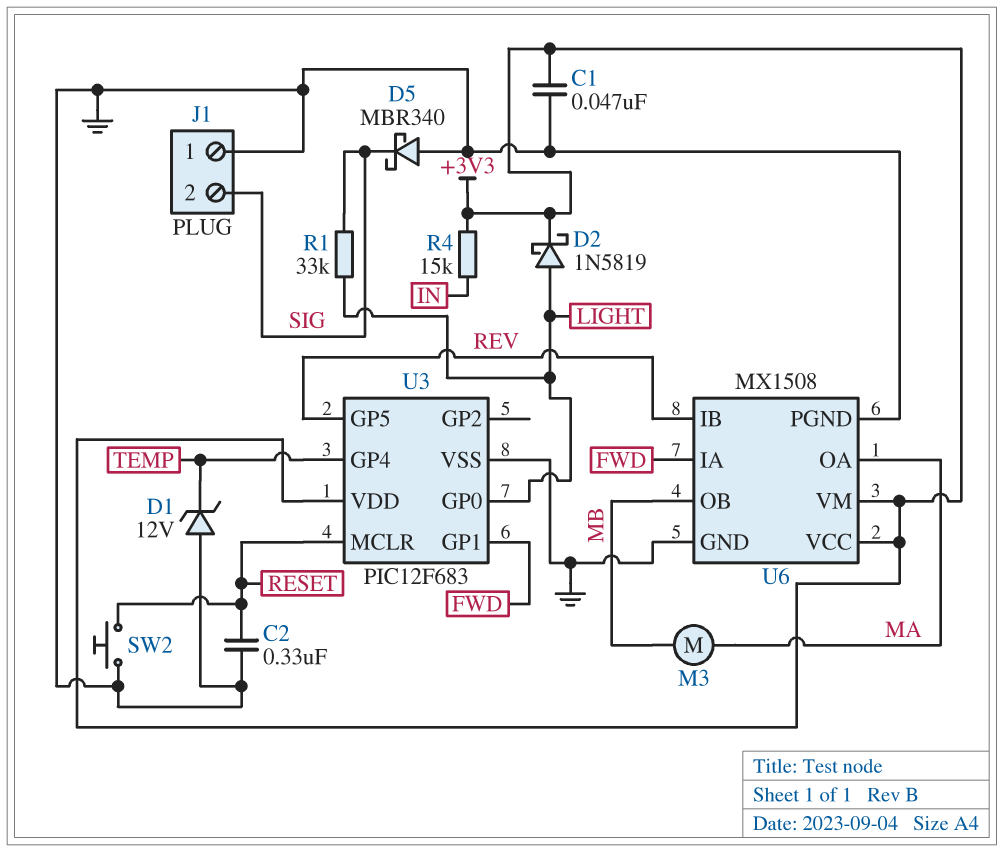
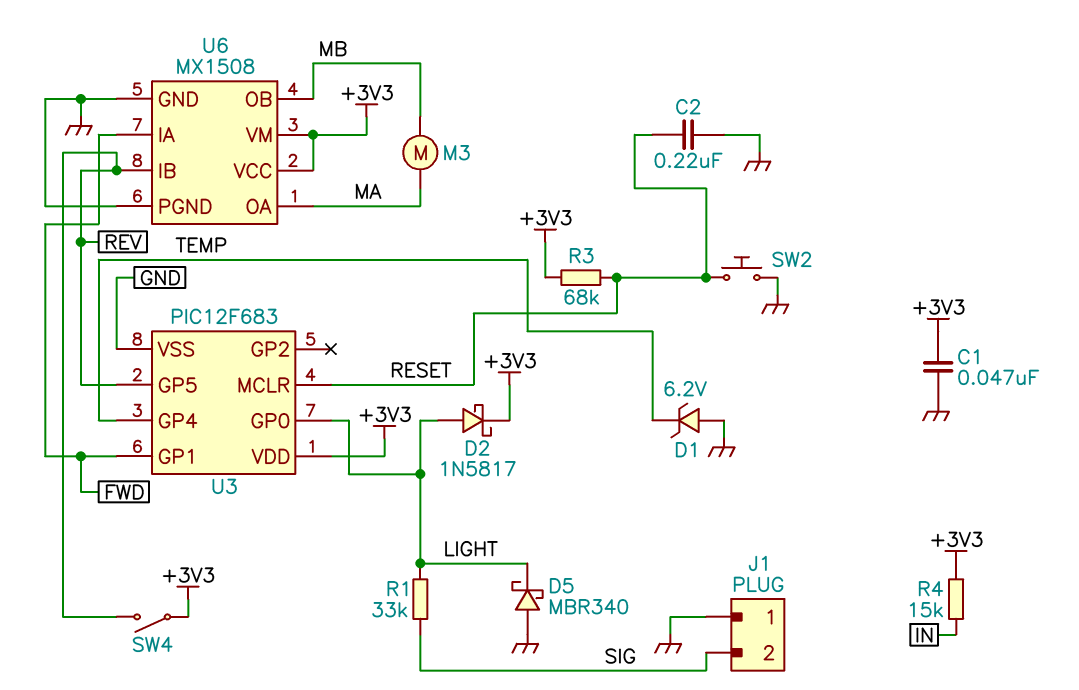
C2: 330nF (GND, RESET) -> 220nF (GND, RESET)
D1: zener 12V (A GND, K TEMP) -> zener 6.2V (A GND, K TEMP)
D2: schottky 1N5819 (A LIGHT, K +3V3) -> schottky 1N5817 (A LIGHT, K +3V3)
D5: schottky MBR340 (A GND, K SIG) -> schottky MBR340 (A GND, K LIGHT)
R3: none -> 68k (+3V3, RESET)
SW4: none -> switch (+3V3, REV)

